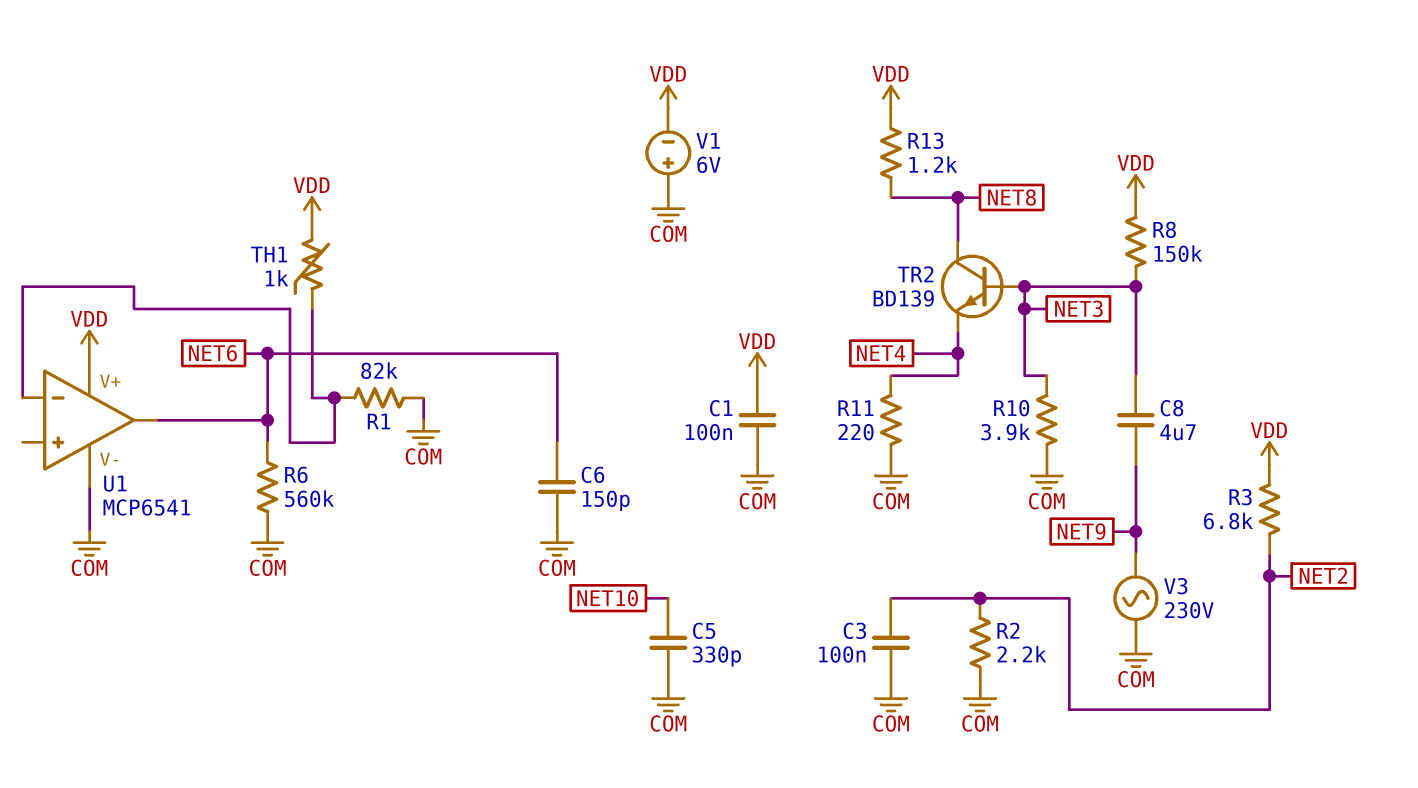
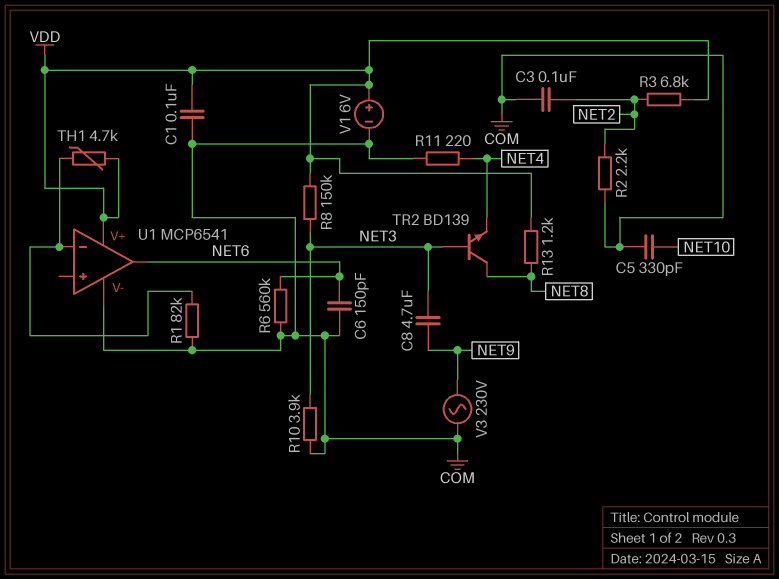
TH1: 1k (U1/in-, VDD) -> 4.7k (U1/in-, VDD)
V1: 6V (plus COM, minus VDD) -> 6V (plus VDD, minus COM)

